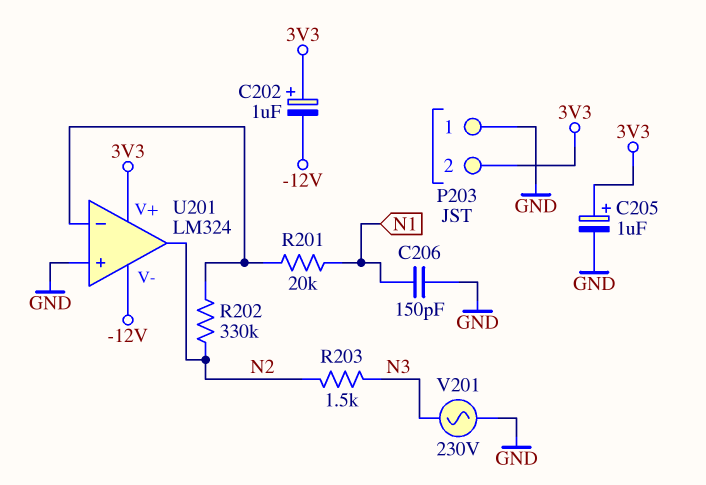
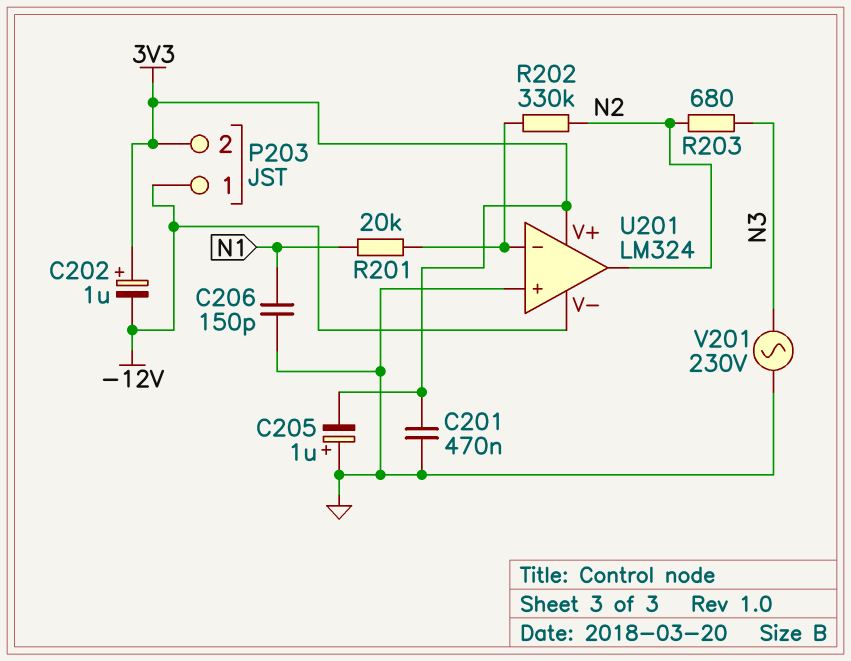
C201: none -> 470nF (3V3, GND)
C205: 1uF (plus 3V3, minus GND) -> 1uF (plus GND, minus 3V3)
P203 pin 1: GND -> -12V
R203: 1.5k (N2, N3) -> 680 (N2, N3)

